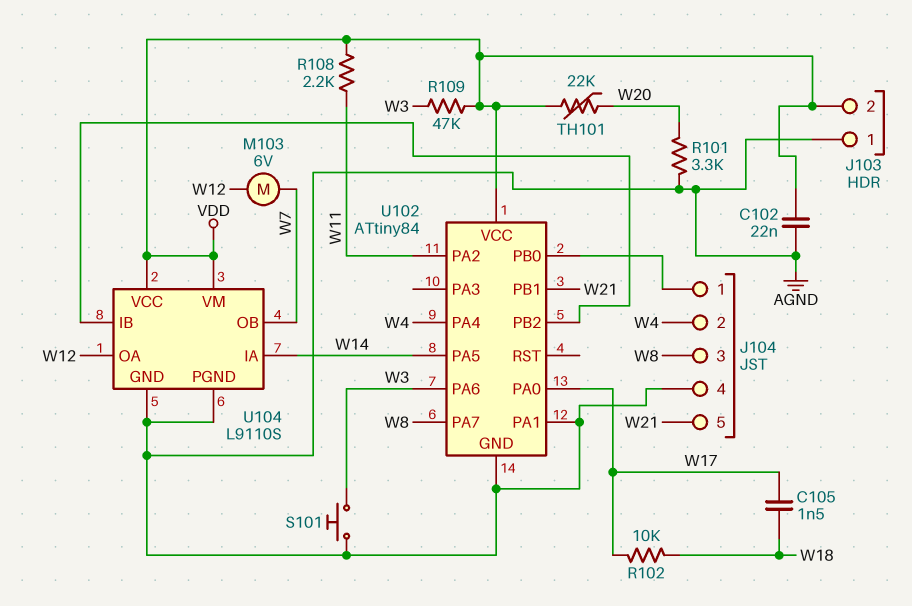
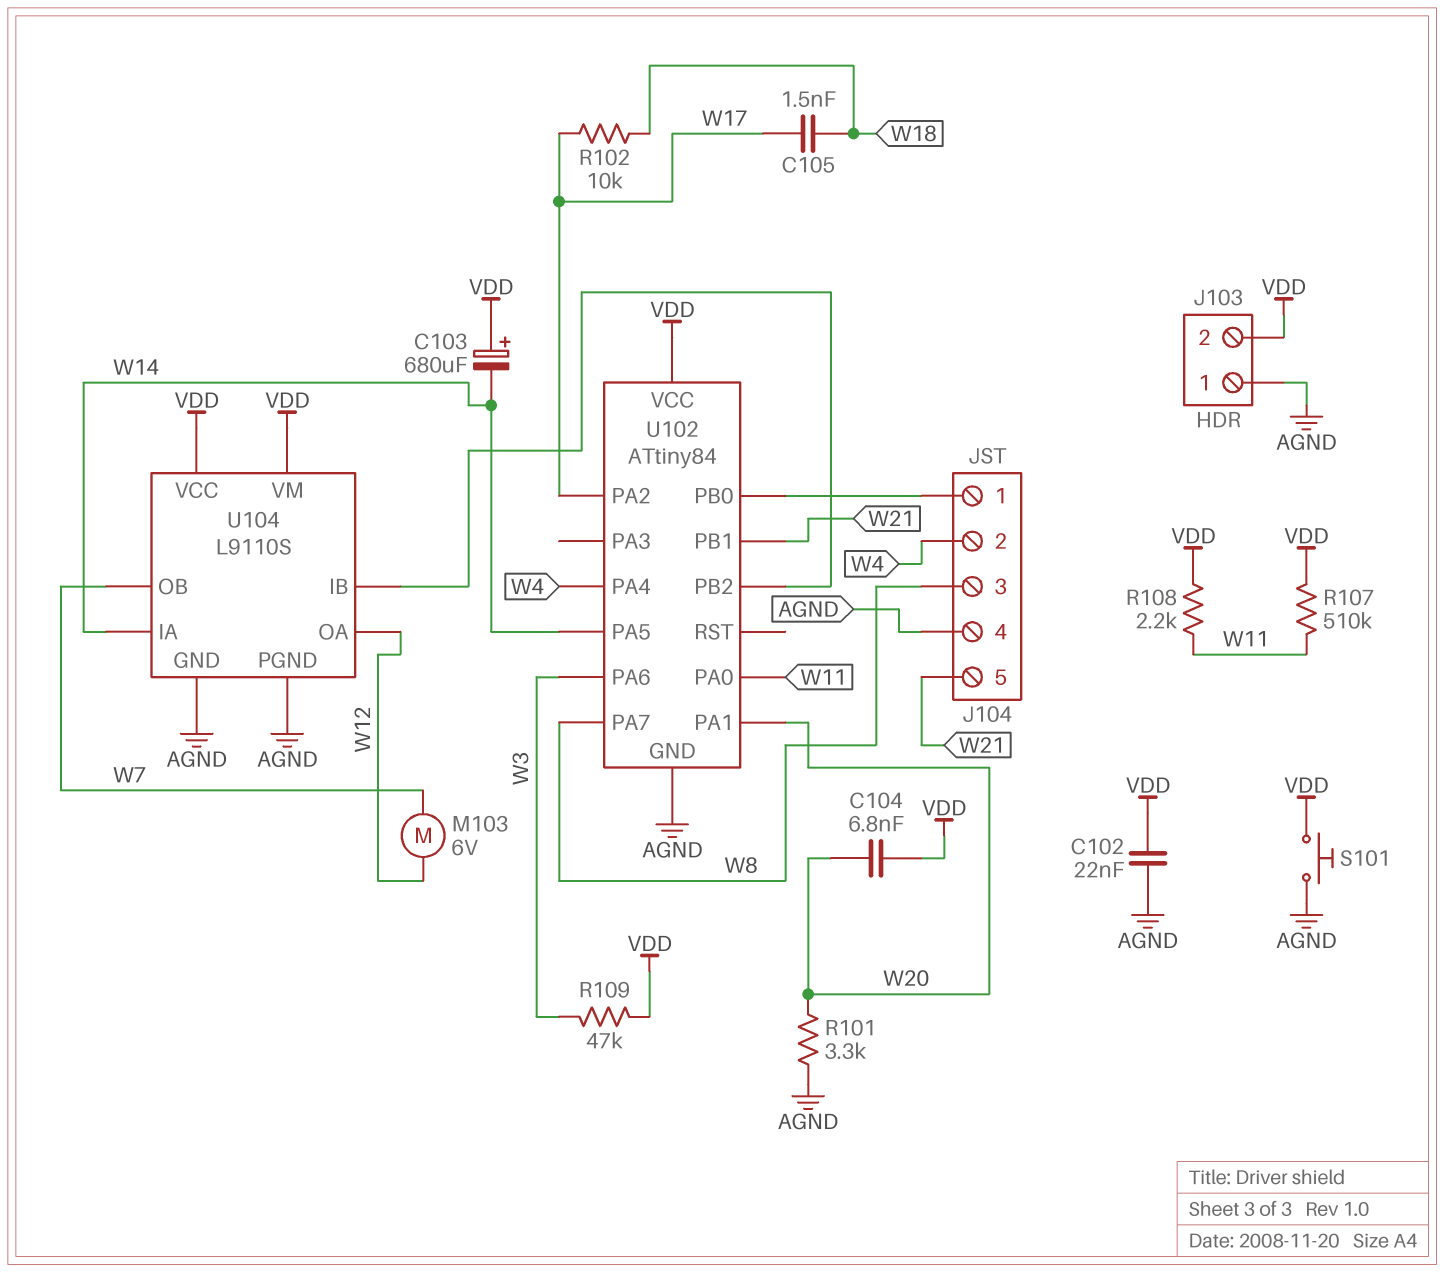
C103: none -> 680uF (plus VDD, minus W14)
C104: none -> 6.8nF (VDD, W20)
R107: none -> 510k (VDD, W11)
S101: button (AGND, W3) -> button (AGND, VDD)
TH101: 22k (VDD, W20) -> none
U102 pin PA0: W17 -> W11
U102 pin PA1: AGND -> W20
U102 pin PA2: W11 -> W17

